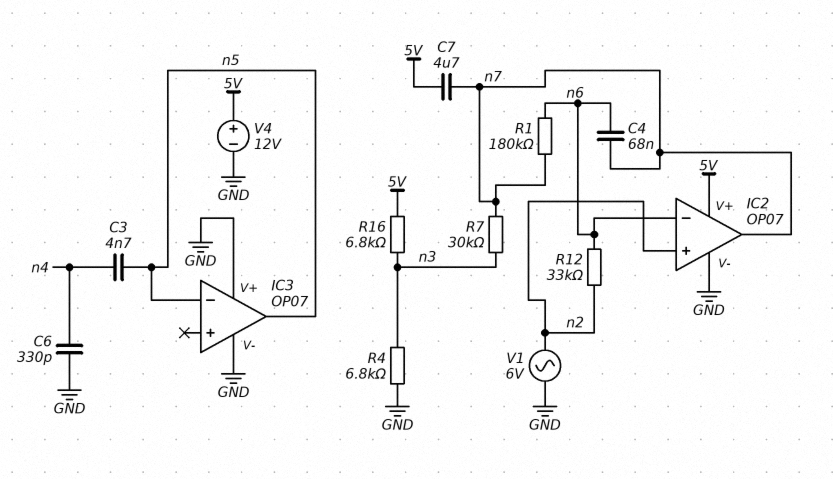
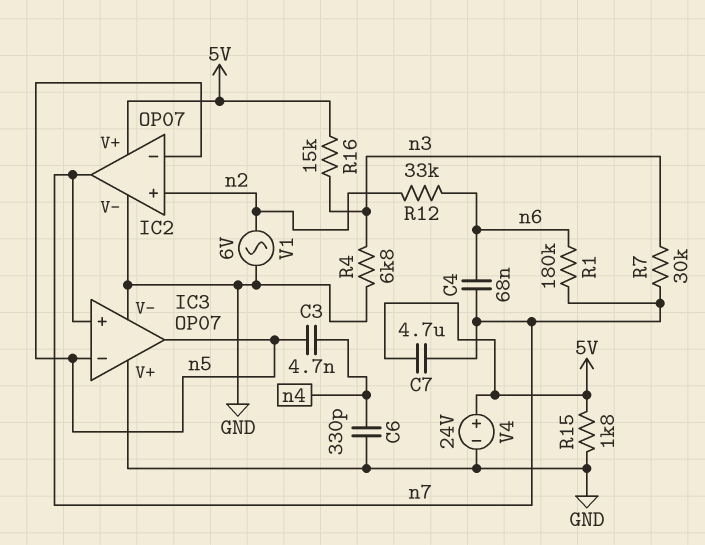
IC2 pin in-: n6 -> n5
IC3 pin in+: none -> n7
R15: none -> 1.8k (5V, GND)
R16: 6.8k (5V, n3) -> 15k (5V, n3)
V4: 12V (plus 5V, minus GND) -> 24V (plus 5V, minus GND)

